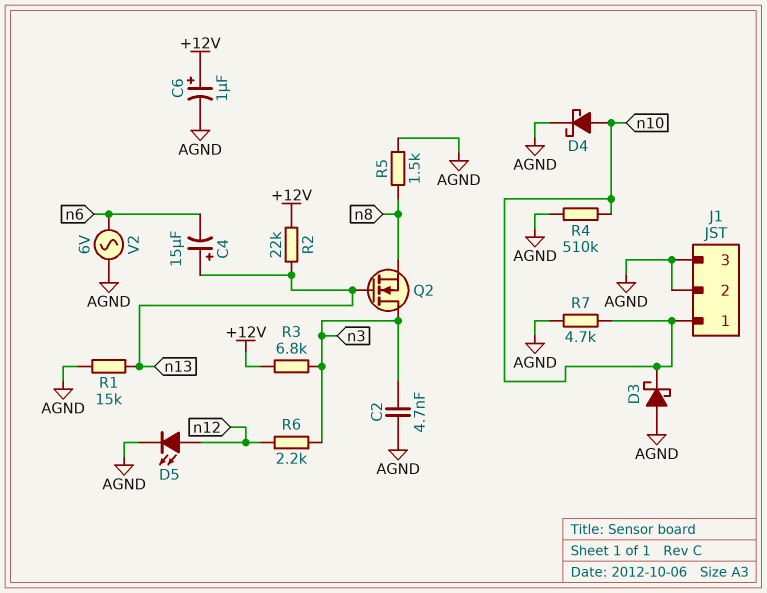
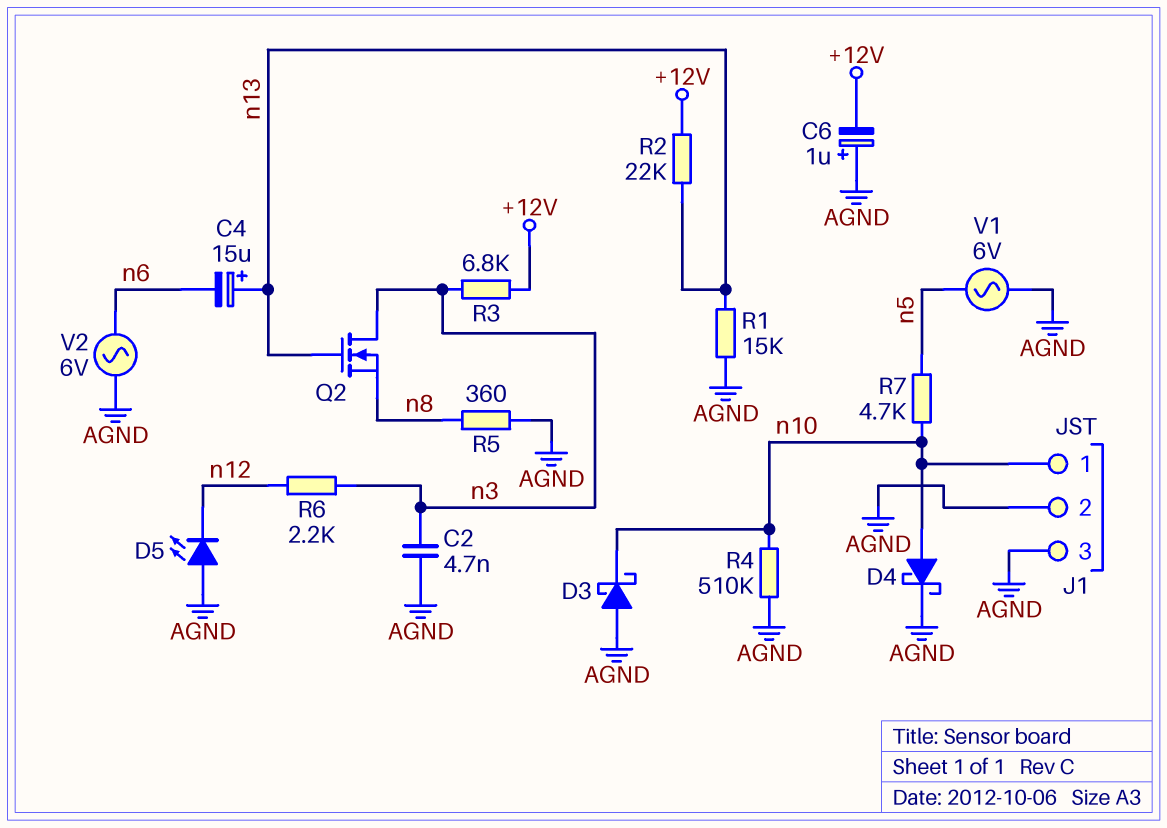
C6: 1uF (plus +12V, minus AGND) -> 1uF (plus AGND, minus +12V)
D5: LED (A n12, K AGND) -> LED (A AGND, K n12)
R5: 1.5k (AGND, n8) -> 360 (AGND, n8)
R7: 4.7k (AGND, n10) -> 4.7k (n5, n10)
V1: none -> AC 6V (AGND, n5)

